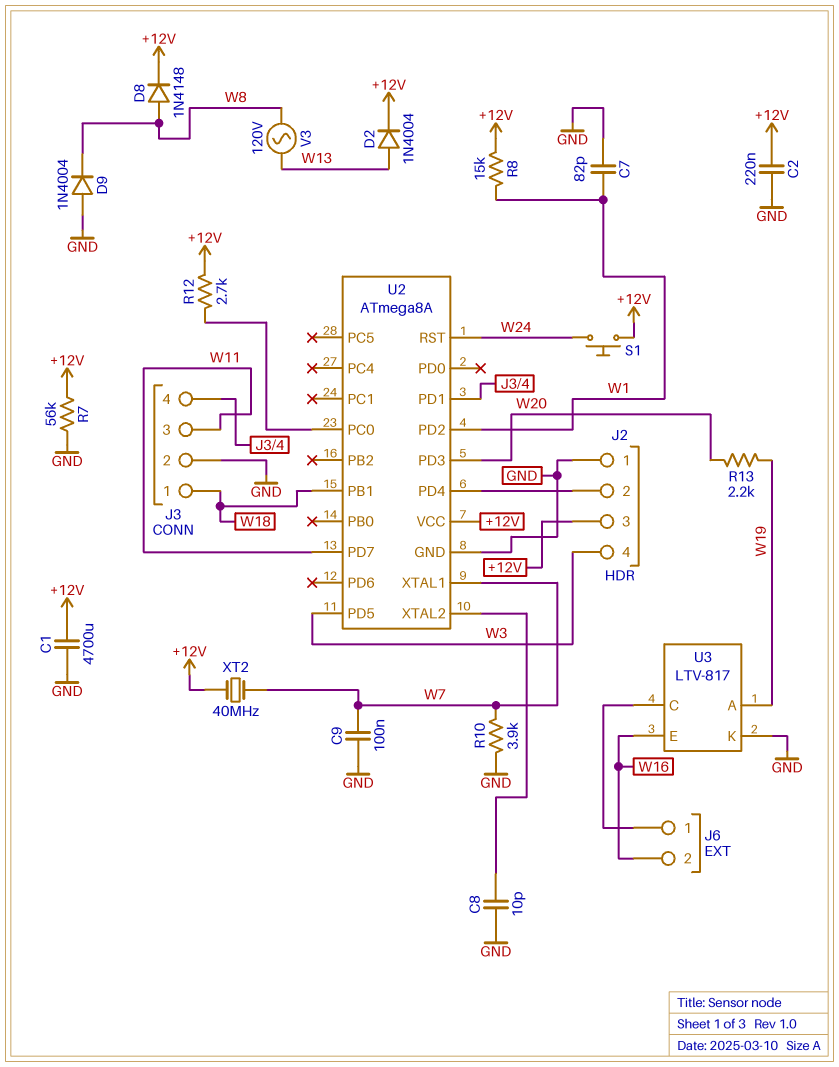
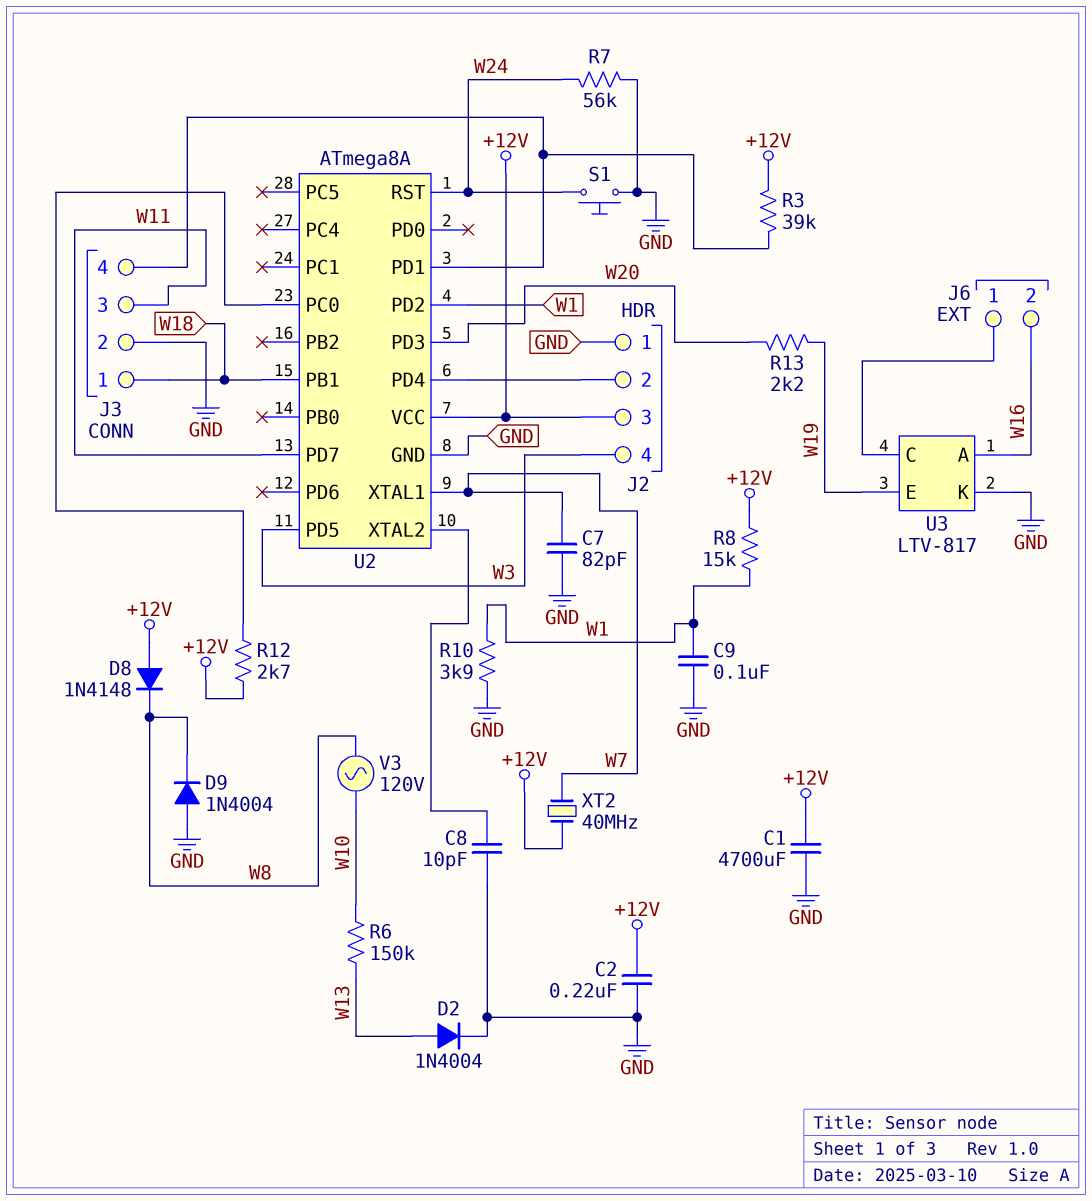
C7: 82pF (GND, W1) -> 82pF (GND, W7)
C9: 100nF (GND, W7) -> 100nF (GND, W1)
D2: diode 1N4004 (A W13, K +12V) -> diode 1N4004 (A W13, K GND)
D8: diode 1N4148 (A W8, K +12V) -> diode 1N4148 (A +12V, K W8)
R3: none -> 39k (+12V, J3/4)
R6: none -> 150k (W10, W13)
R7: 56k (+12V, GND) -> 56k (GND, W24)
R10: 3.9k (GND, W7) -> 3.9k (GND, W1)
S1: button (+12V, W24) -> button (GND, W24)
U3 pin A: W19 -> W16
U3 pin E: W16 -> W19
V3: AC 120V (W8, W13) -> AC 120V (W8, W10)

